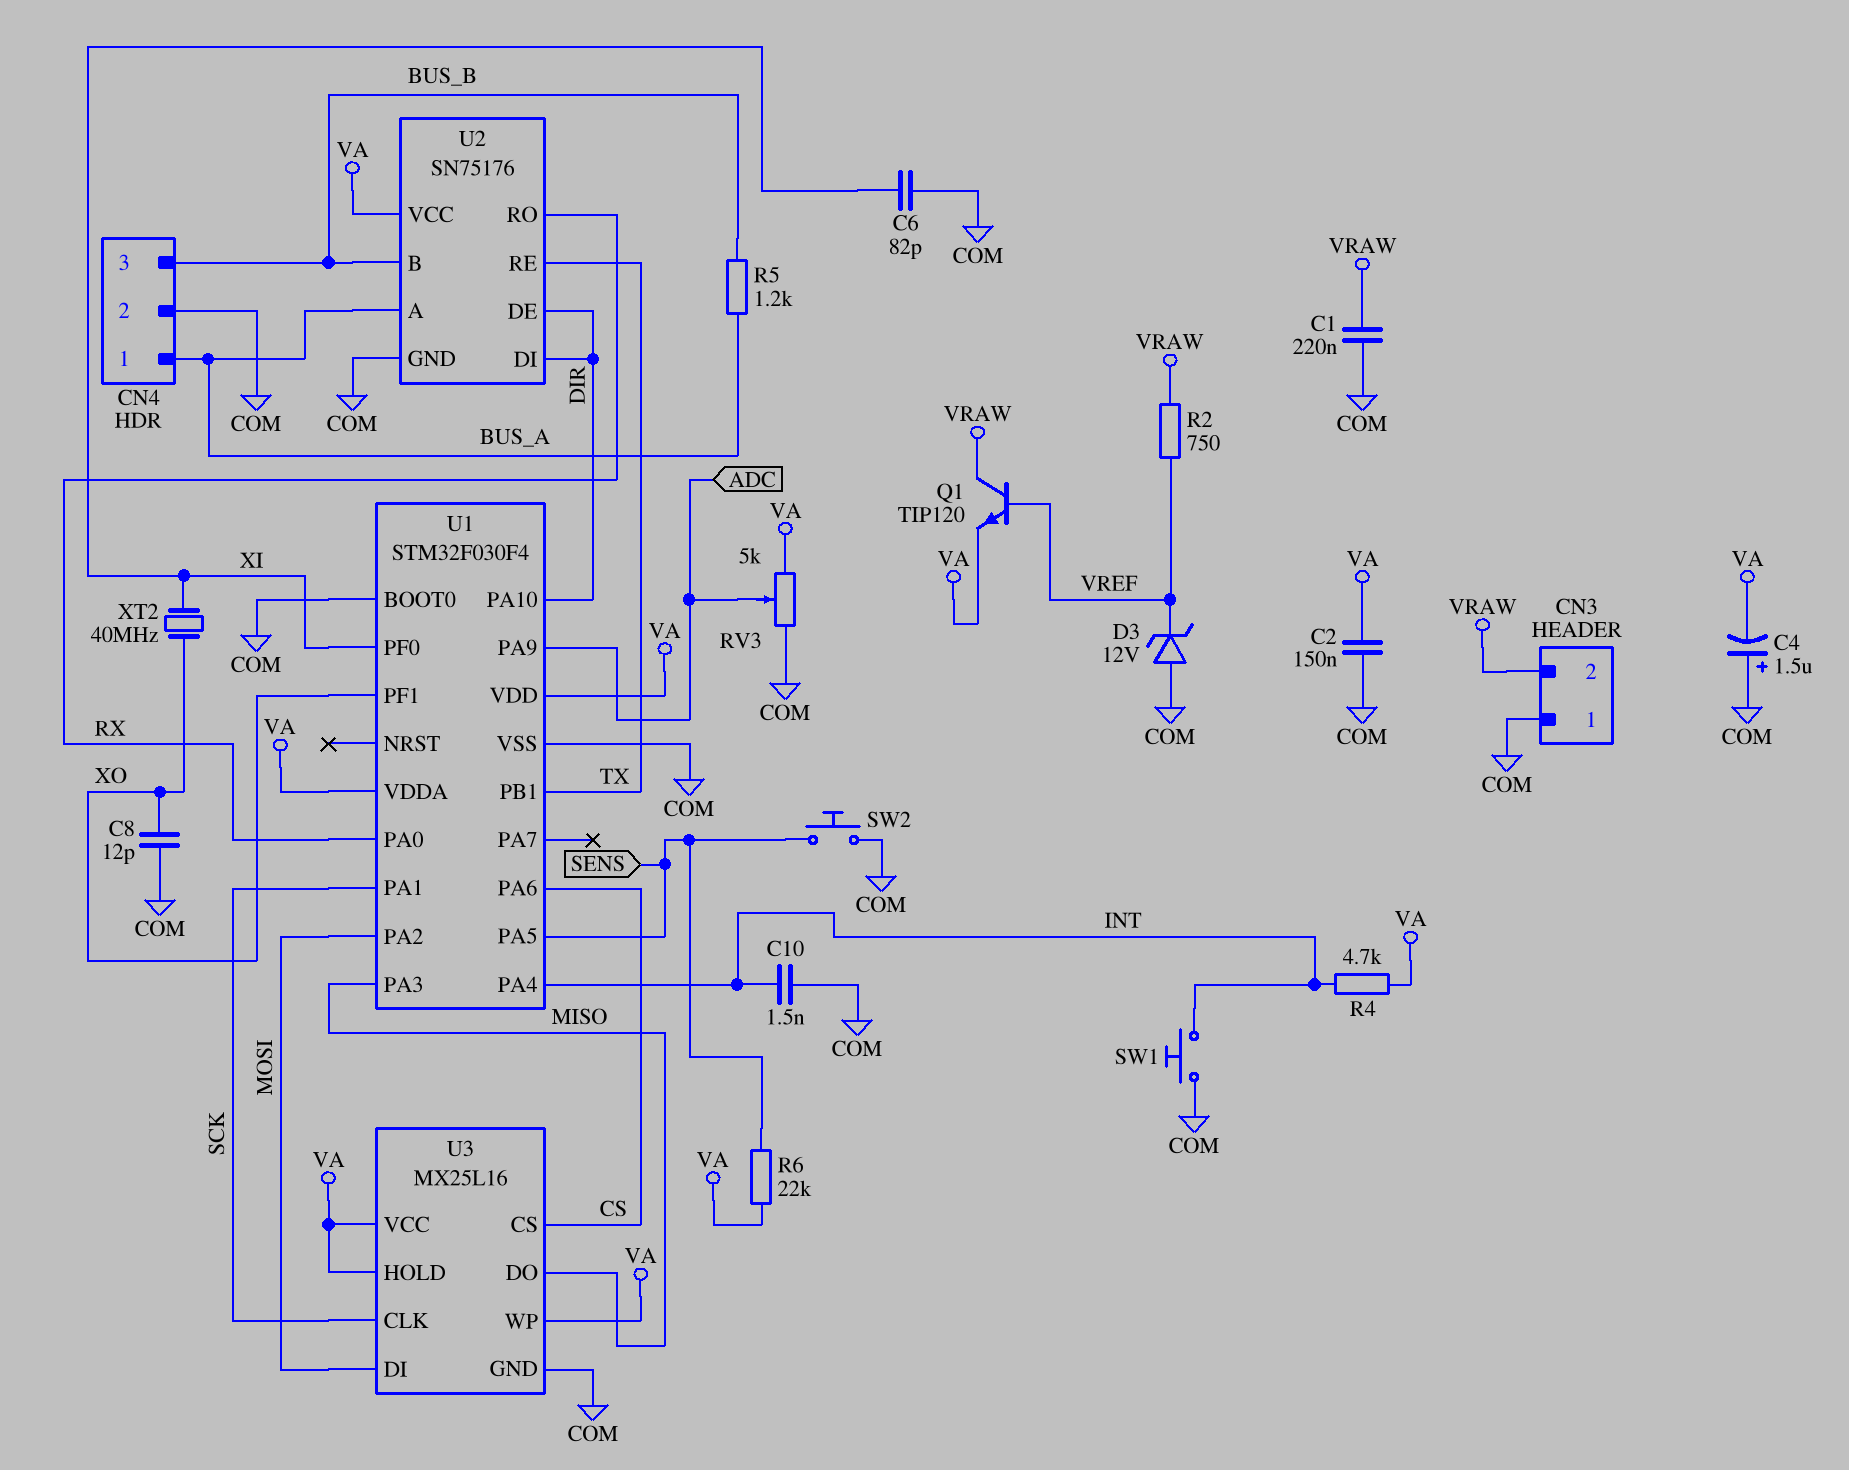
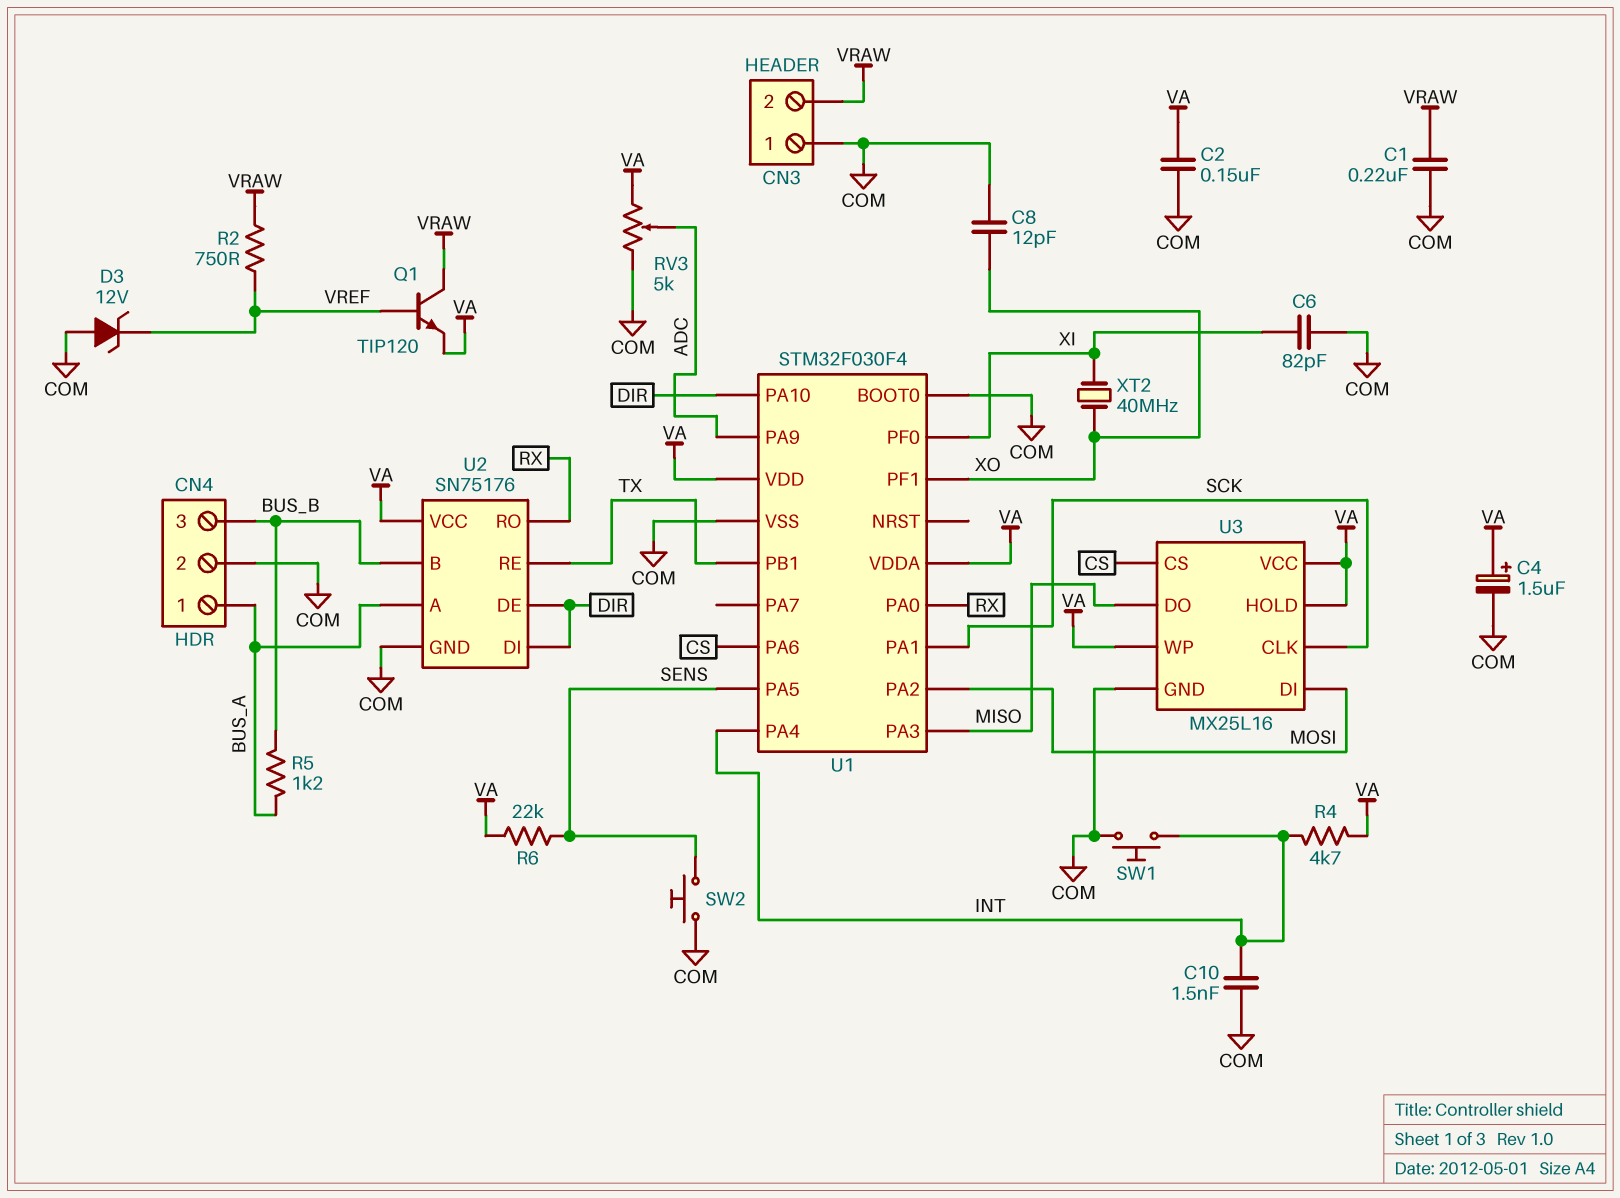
C4: 1.5uF (plus COM, minus VA) -> 1.5uF (plus VA, minus COM)

